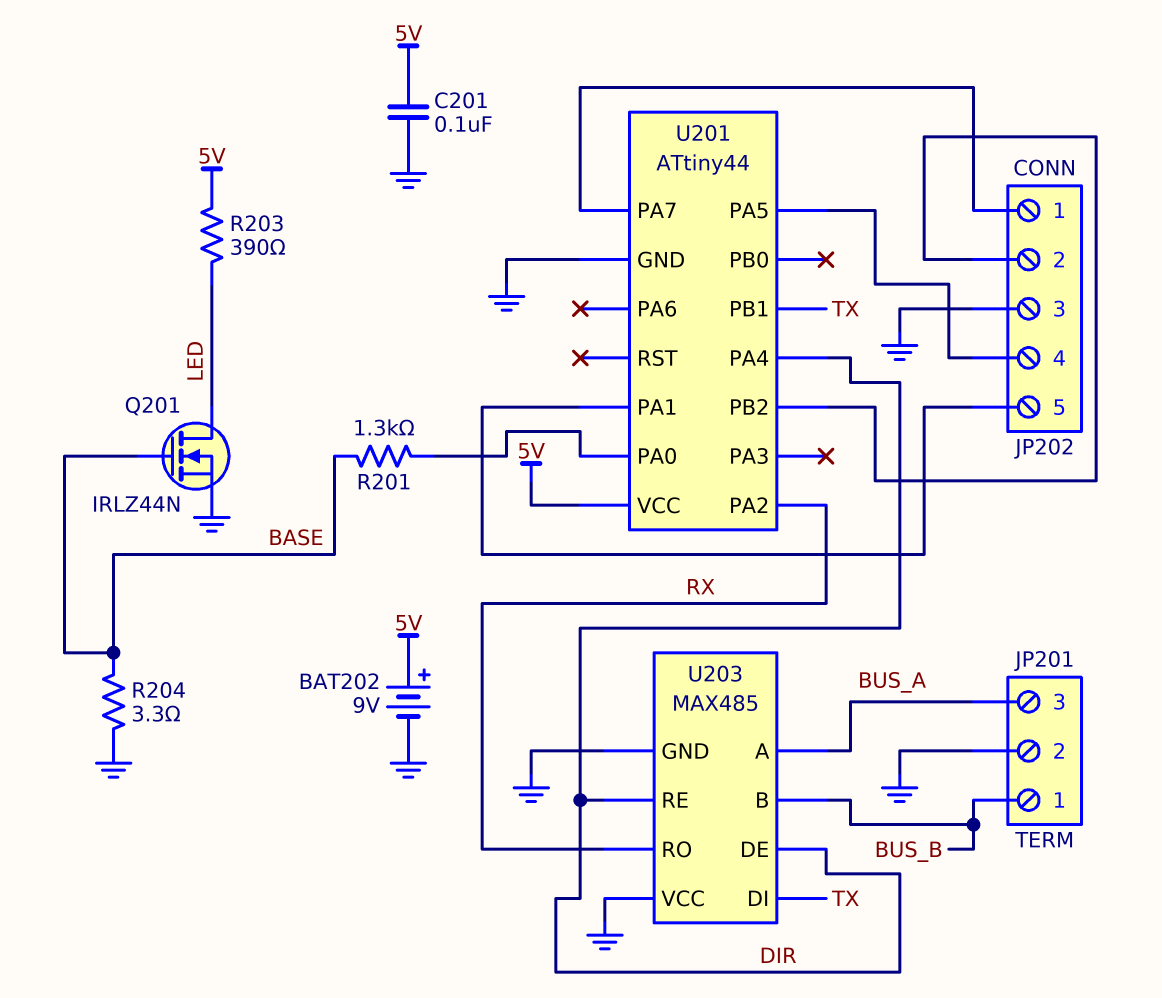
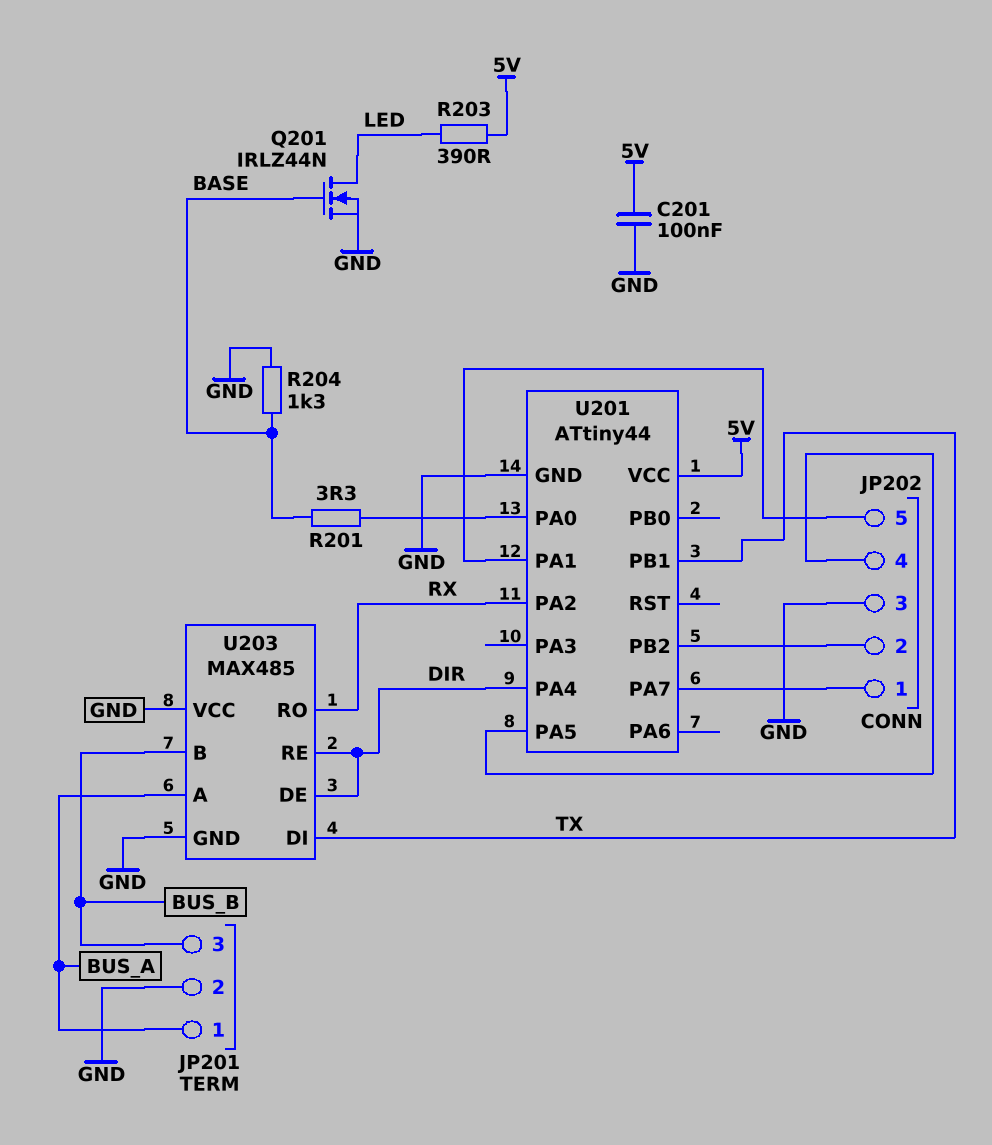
BAT202: 9V (plus 5V, minus GND) -> none
JP201 pin 1: BUS_B -> BUS_A
JP201 pin 3: BUS_A -> BUS_B
R201: 1.3k (BASE, U201/PA0) -> 3.3 (BASE, U201/PA0)
R204: 3.3 (BASE, GND) -> 1.3k (BASE, GND)

